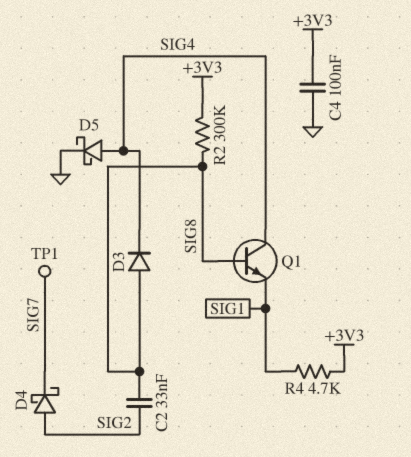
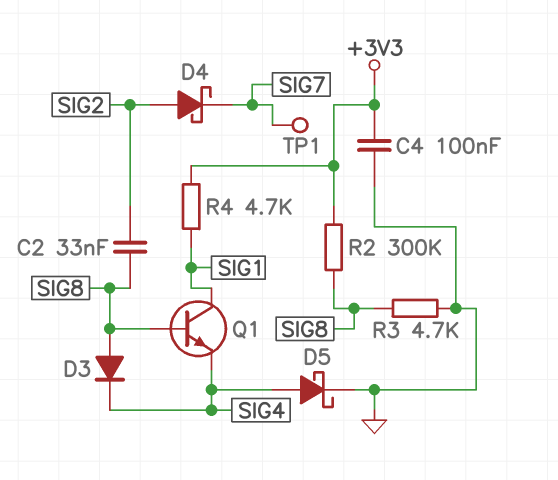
Q1: NPN (B SIG8, C SIG4, E SIG1) -> NPN (B SIG8, C SIG1, E SIG4)
R3: none -> 4.7k (GND, SIG8)

